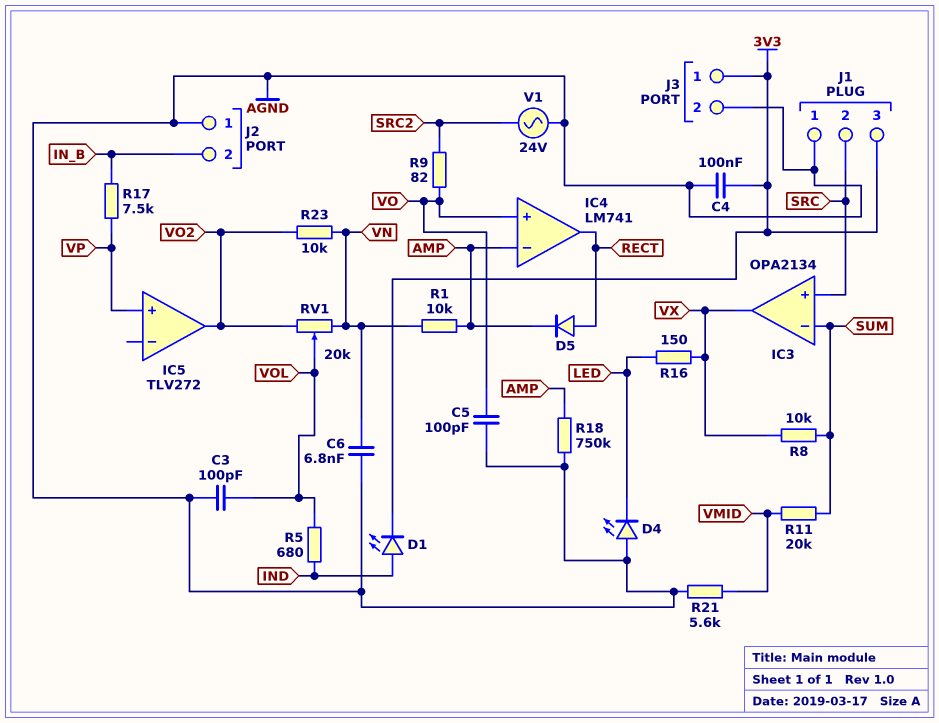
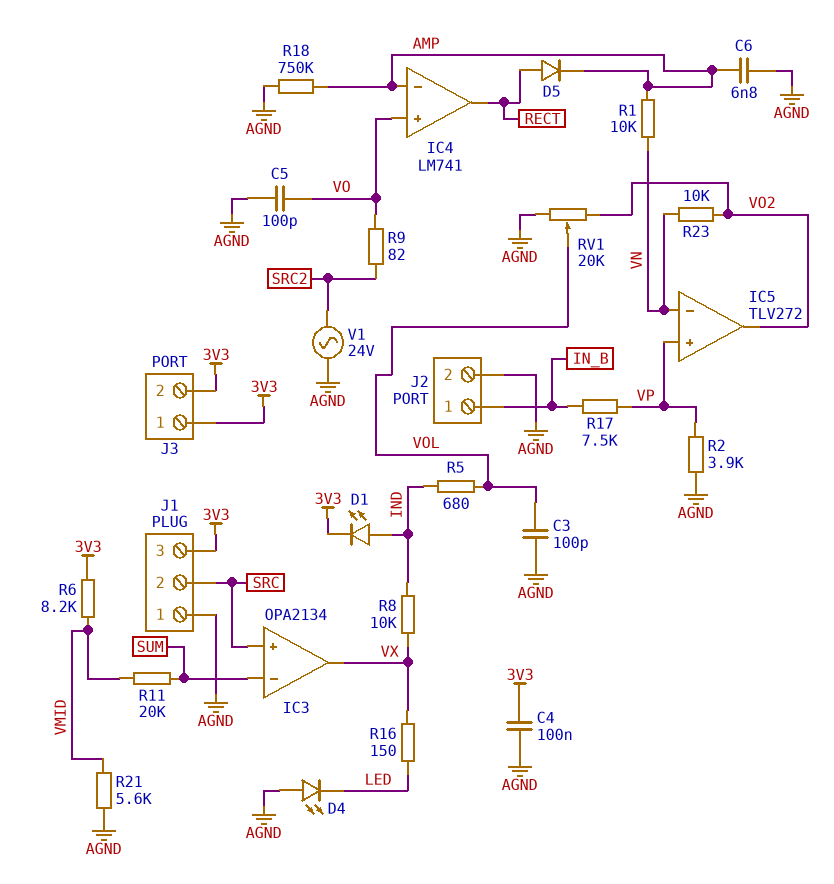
C6: 6.8nF (AGND, VN) -> 6.8nF (AGND, AMP)
IC5 pin in-: none -> VN
J2 pin 1: AGND -> IN_B
J2 pin 2: IN_B -> AGND
J3 pin 2: AGND -> 3V3
R2: none -> 3.9k (AGND, VP)
R6: none -> 8.2k (3V3, VMID)
R8: 10k (SUM, VX) -> 10k (IND, VX)
RV1: 20k (VN, VO2, wiper VOL) -> 20k (AGND, VO2, wiper VOL)

